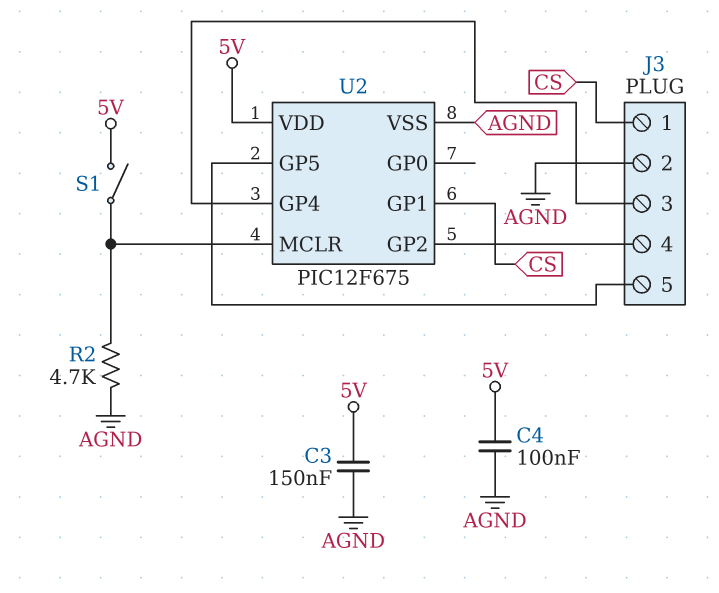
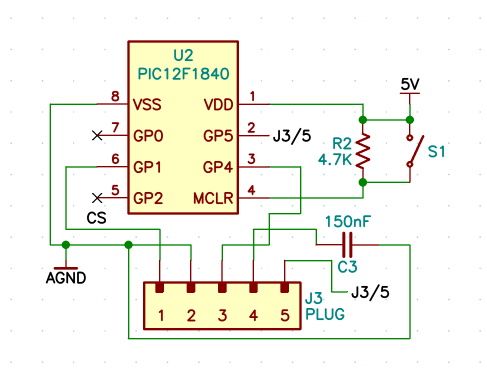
C3: 150nF (5V, AGND) -> 150nF (AGND, J3/4)
C4: 100nF (5V, AGND) -> none
R2: 4.7k (AGND, U2/MCLR) -> 4.7k (5V, U2/MCLR)
U2: PIC12F675 -> PIC12F1840
U2 pin GP2: J3/4 -> none

